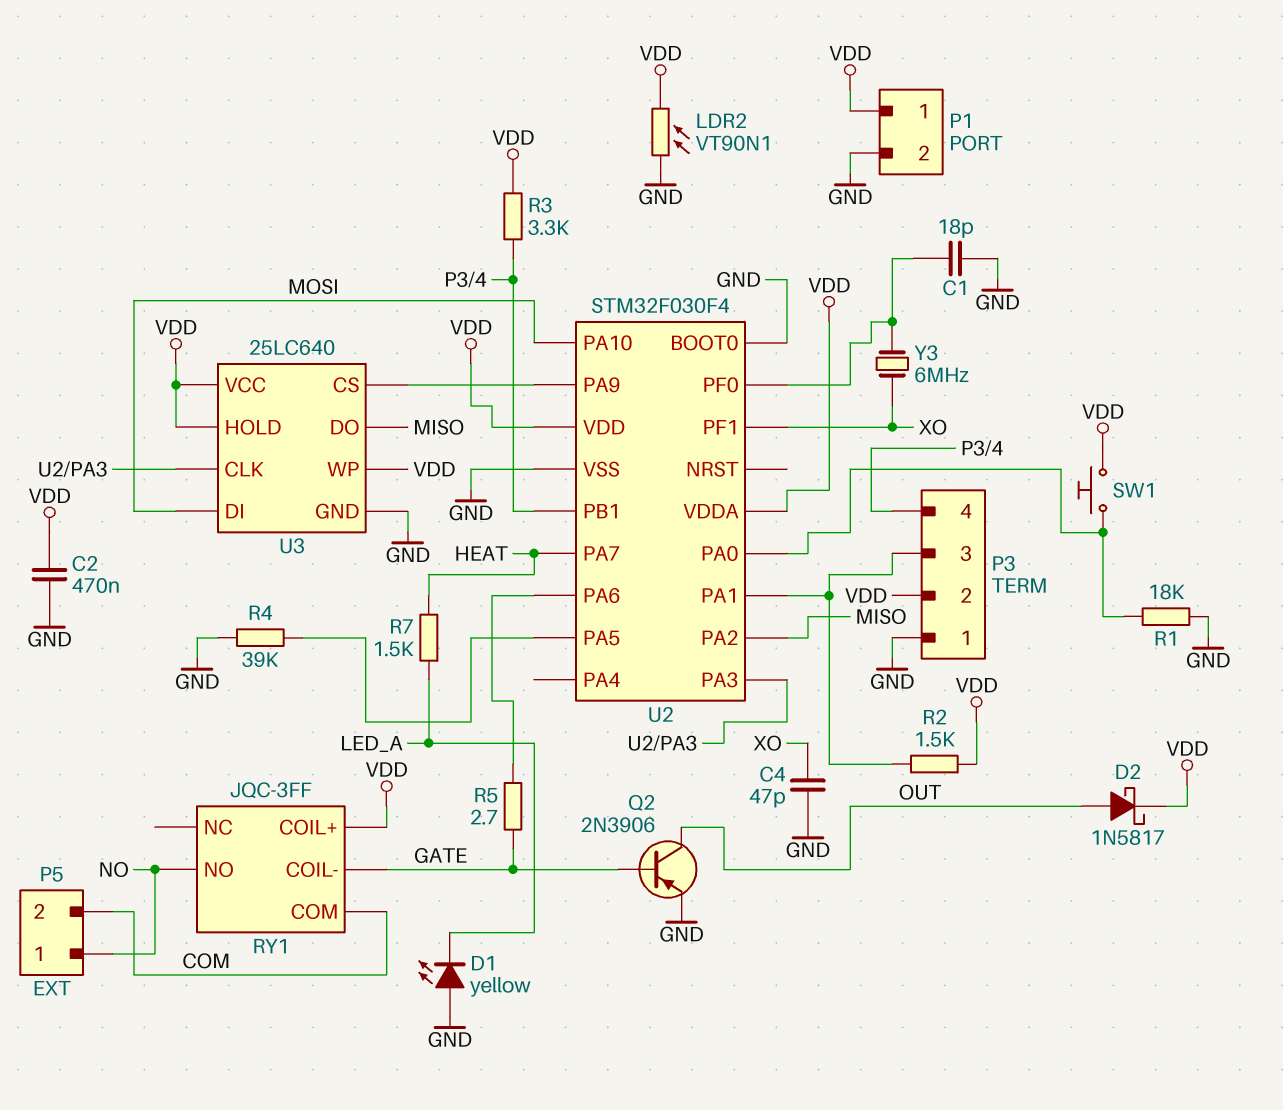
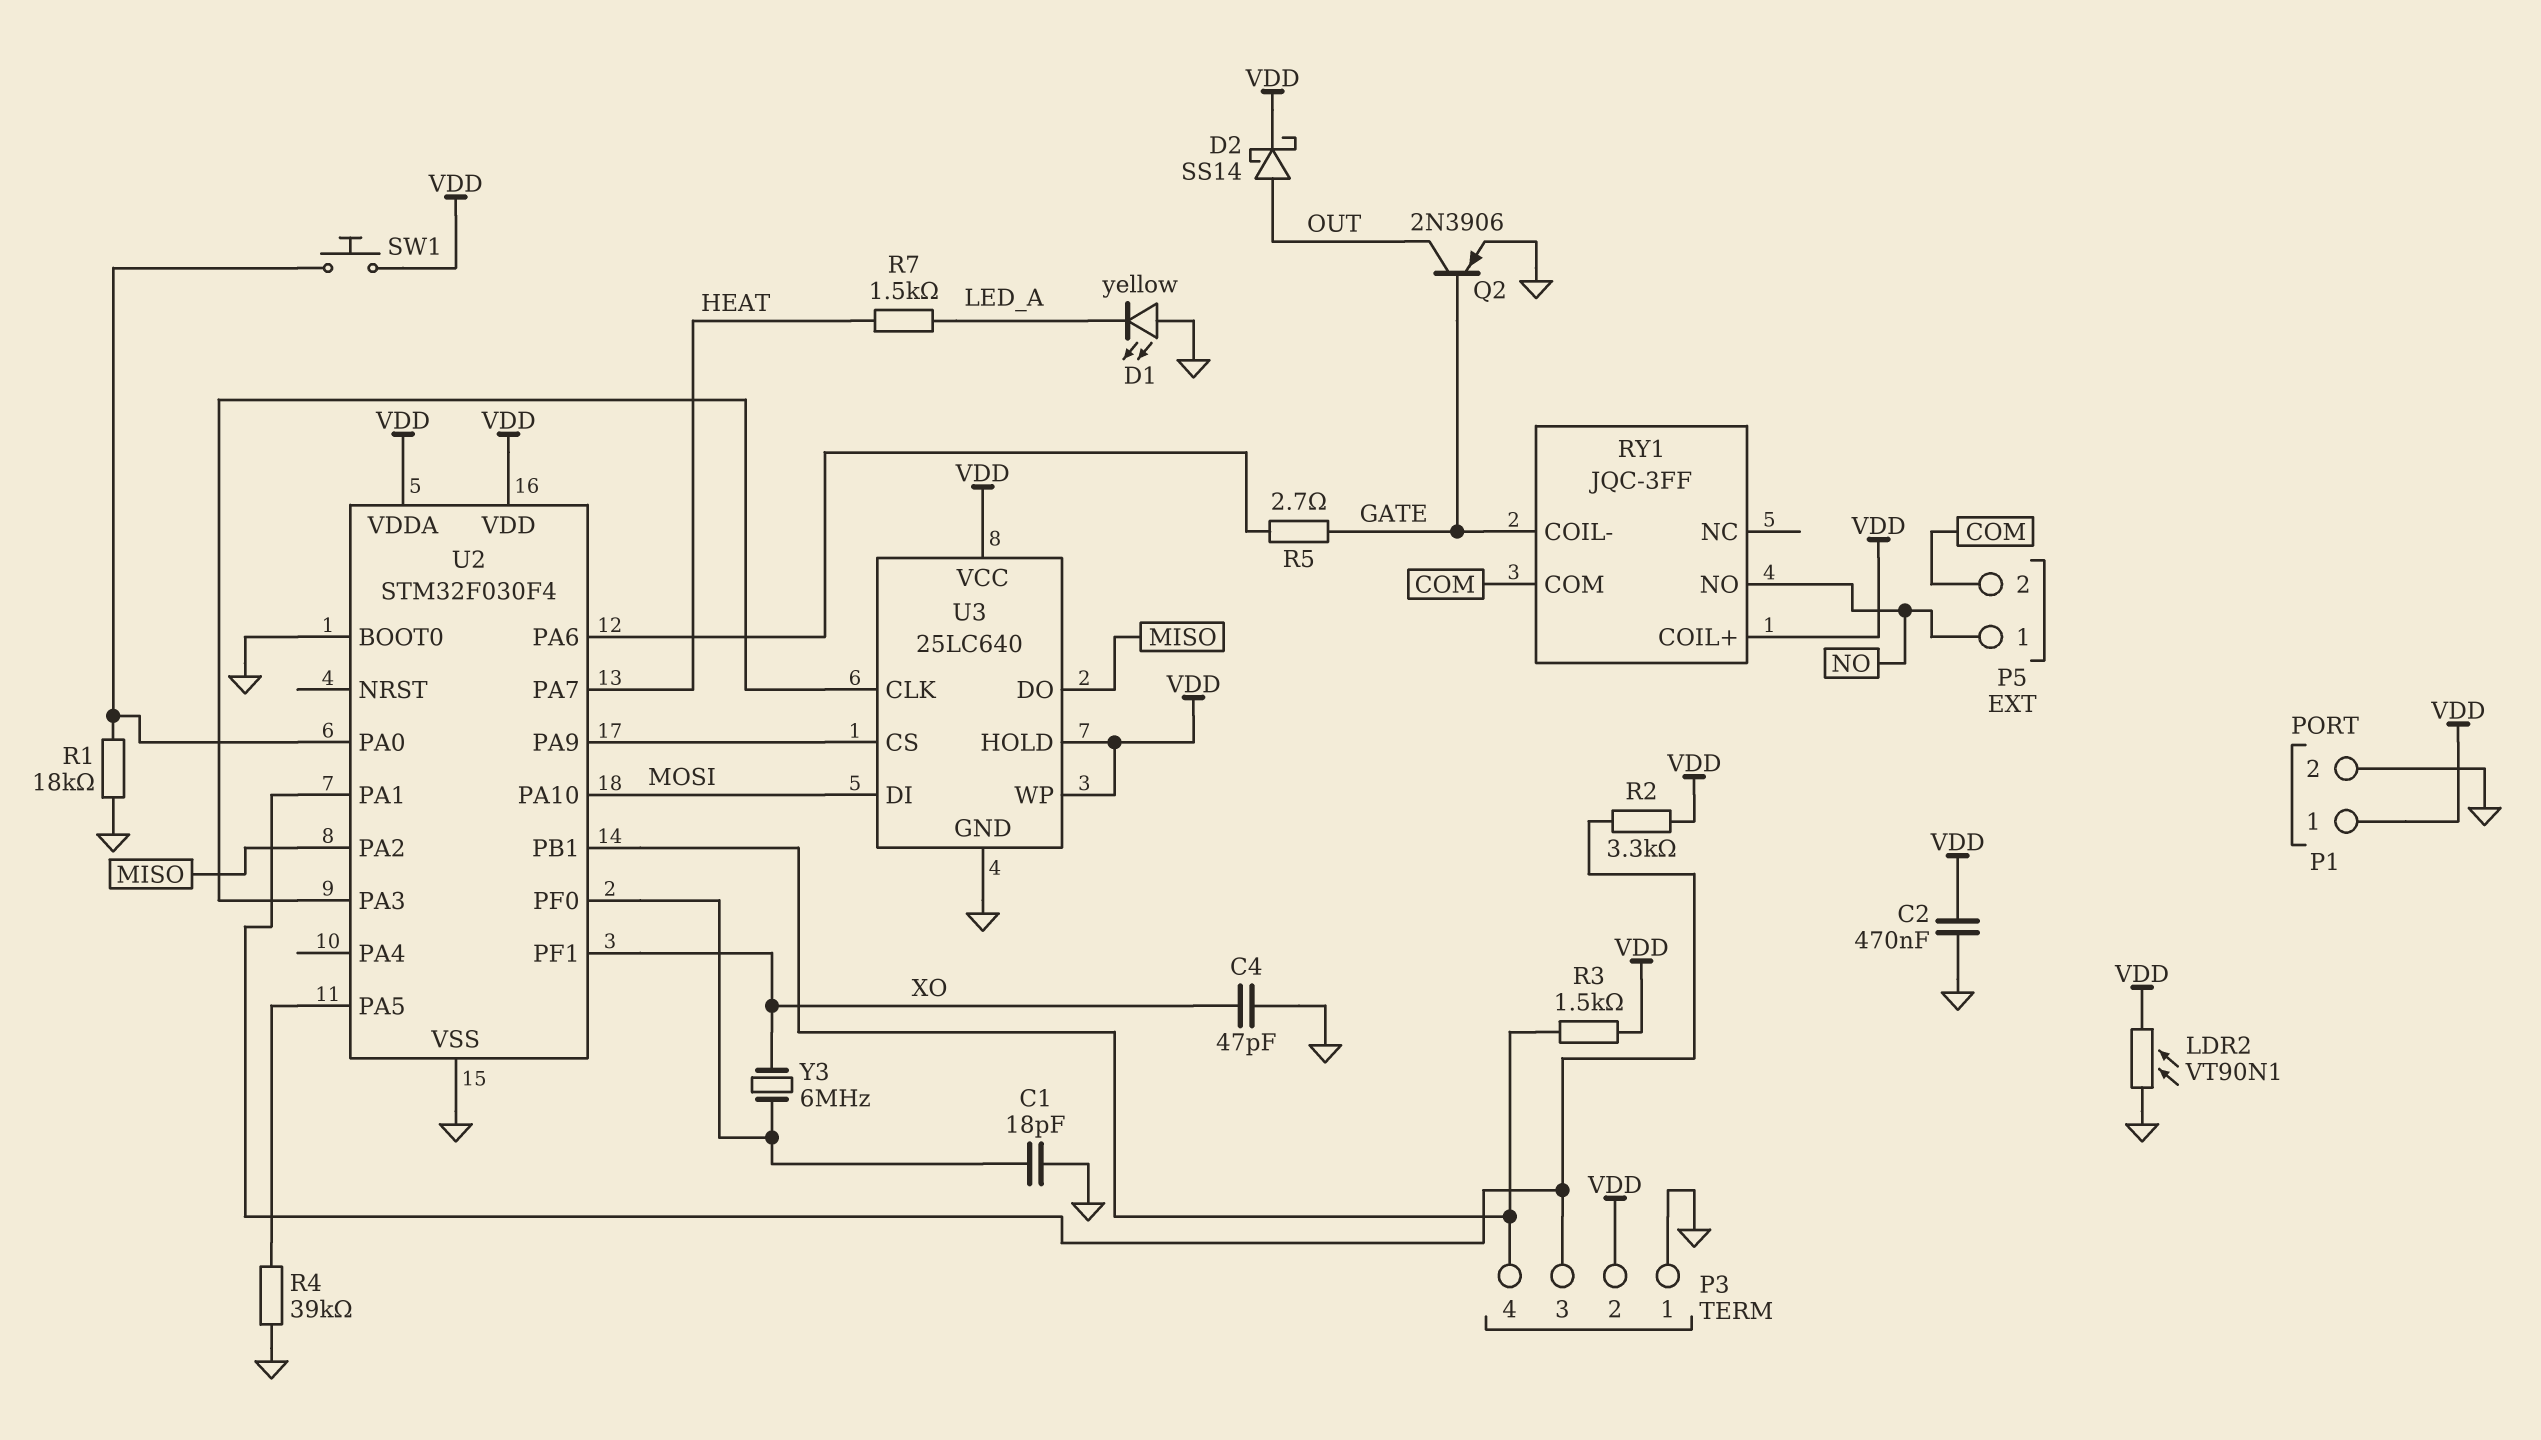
D2: schottky 1N5817 (A OUT, K VDD) -> schottky SS14 (A OUT, K VDD)
R2: 1.5k (P3/3, VDD) -> 3.3k (P3/3, VDD)
R3: 3.3k (P3/4, VDD) -> 1.5k (P3/4, VDD)

